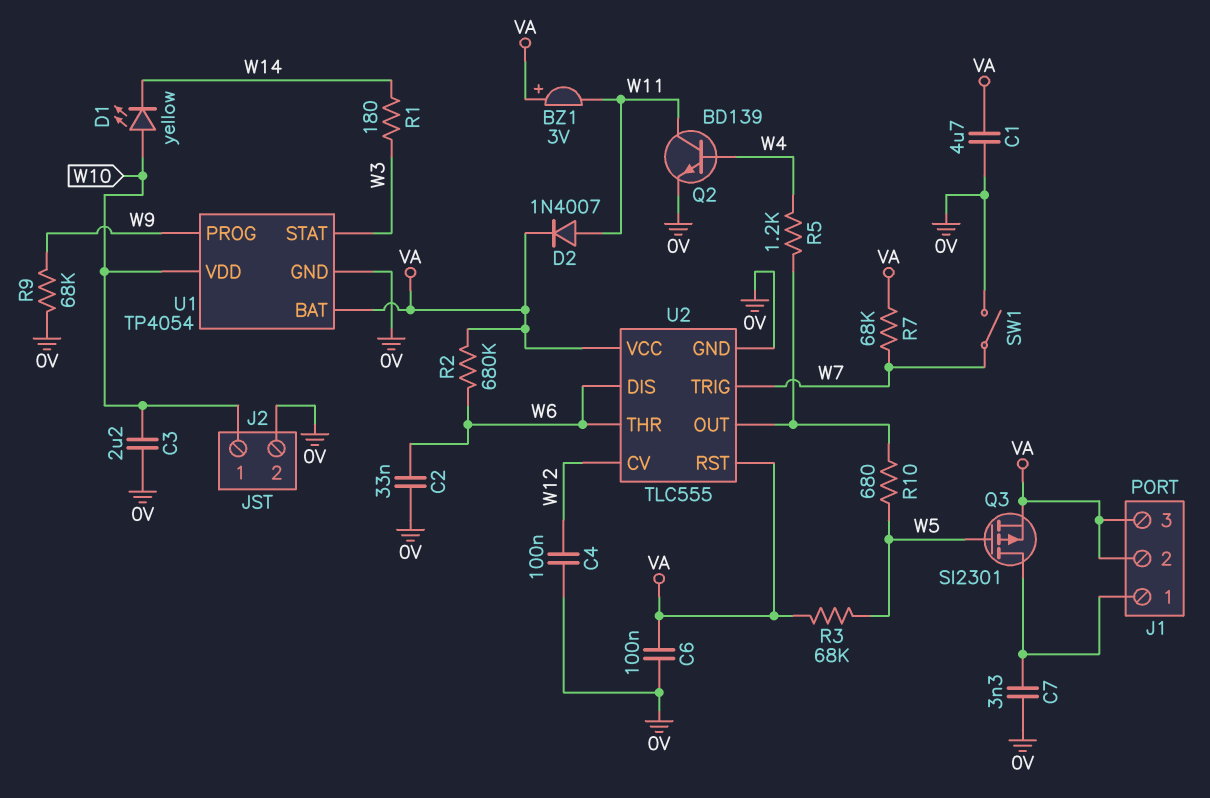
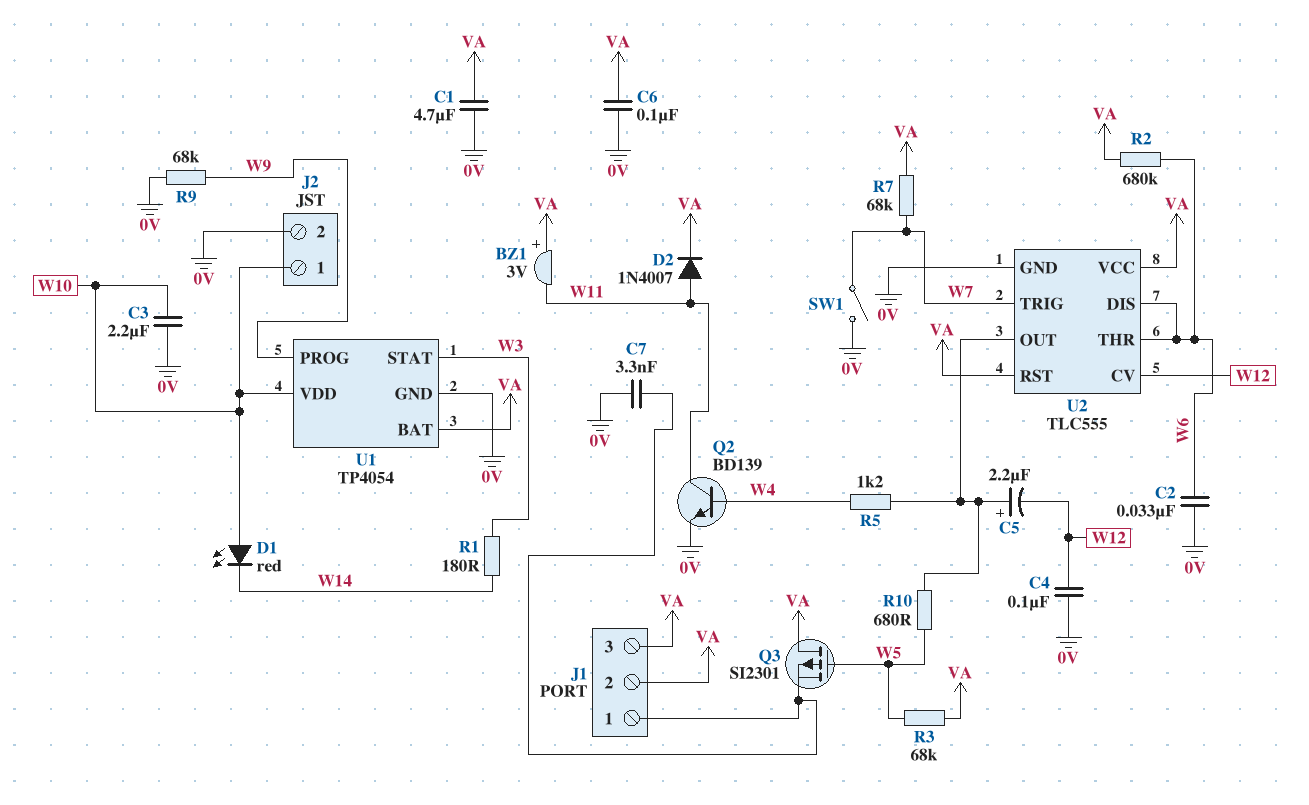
C5: none -> 2.2uF (plus U2/OUT, minus W12)
D1: LED yellow (A W10, K W14) -> LED red (A W10, K W14)
Q3: PMOS SI2301 (G W5, D J1/1, S VA) -> PMOS SI2301 (G W5, D VA, S J1/1)

